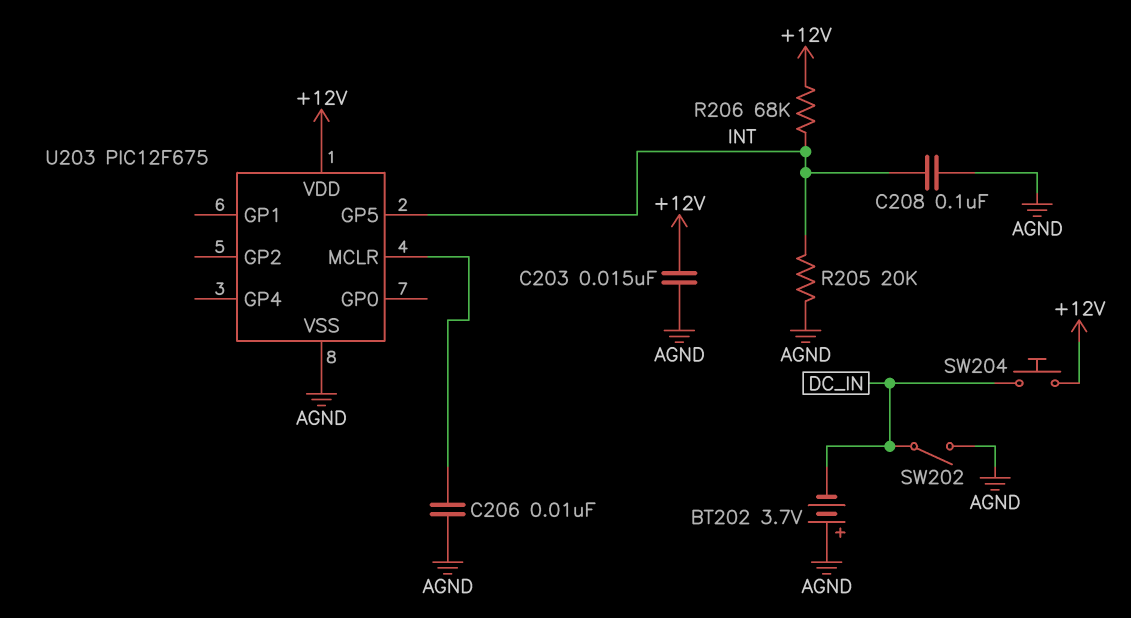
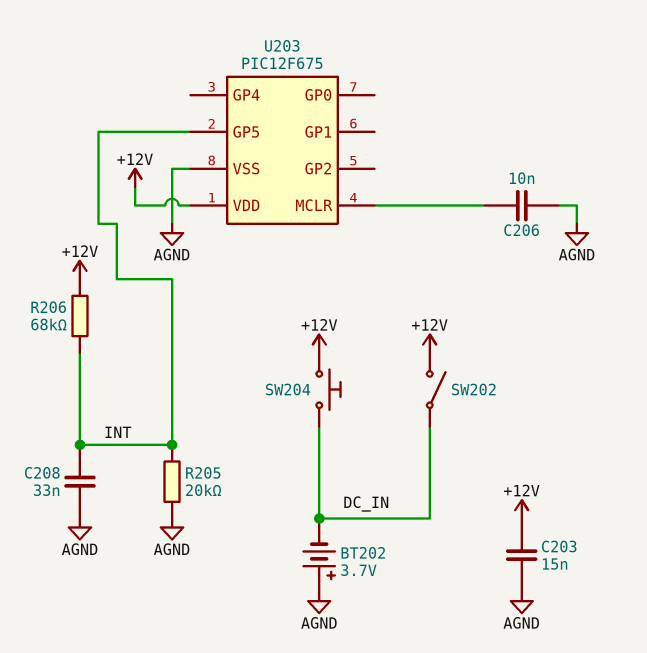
C208: 100nF (AGND, INT) -> 33nF (AGND, INT)
SW202: switch (AGND, DC_IN) -> switch (+12V, DC_IN)

